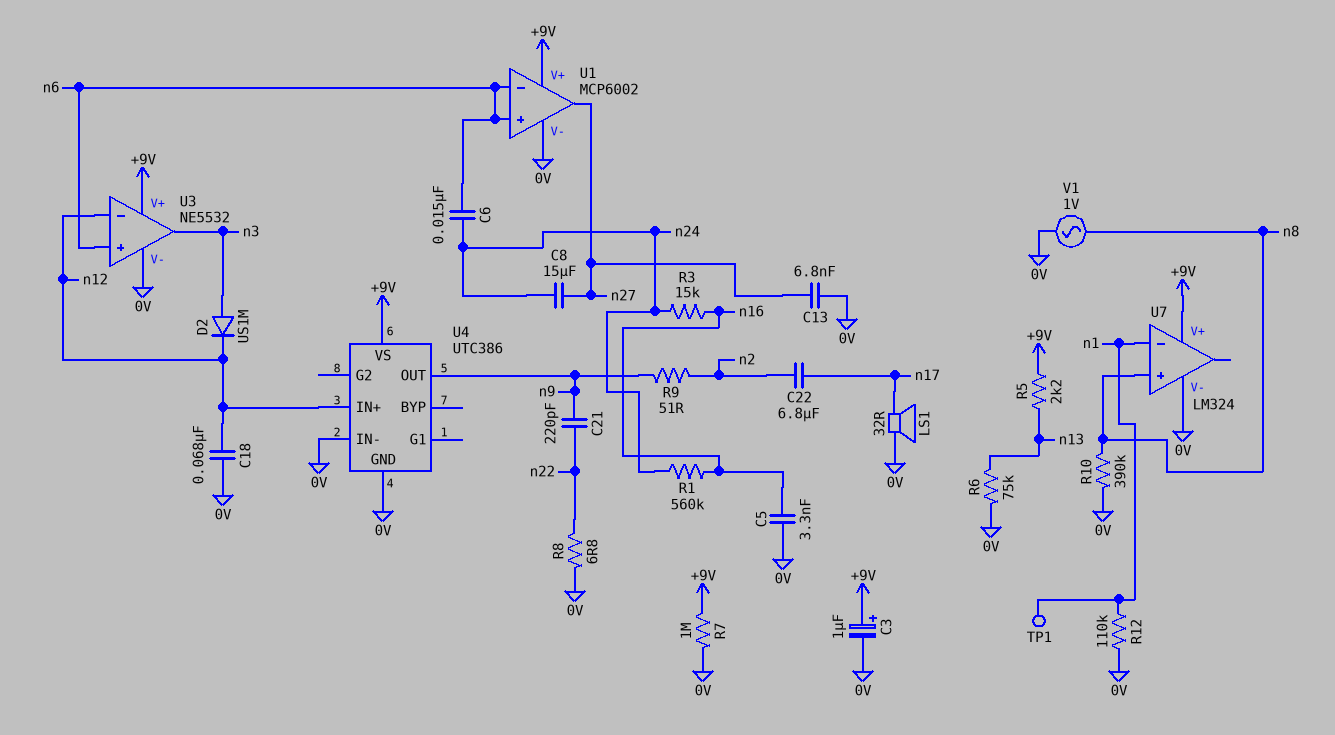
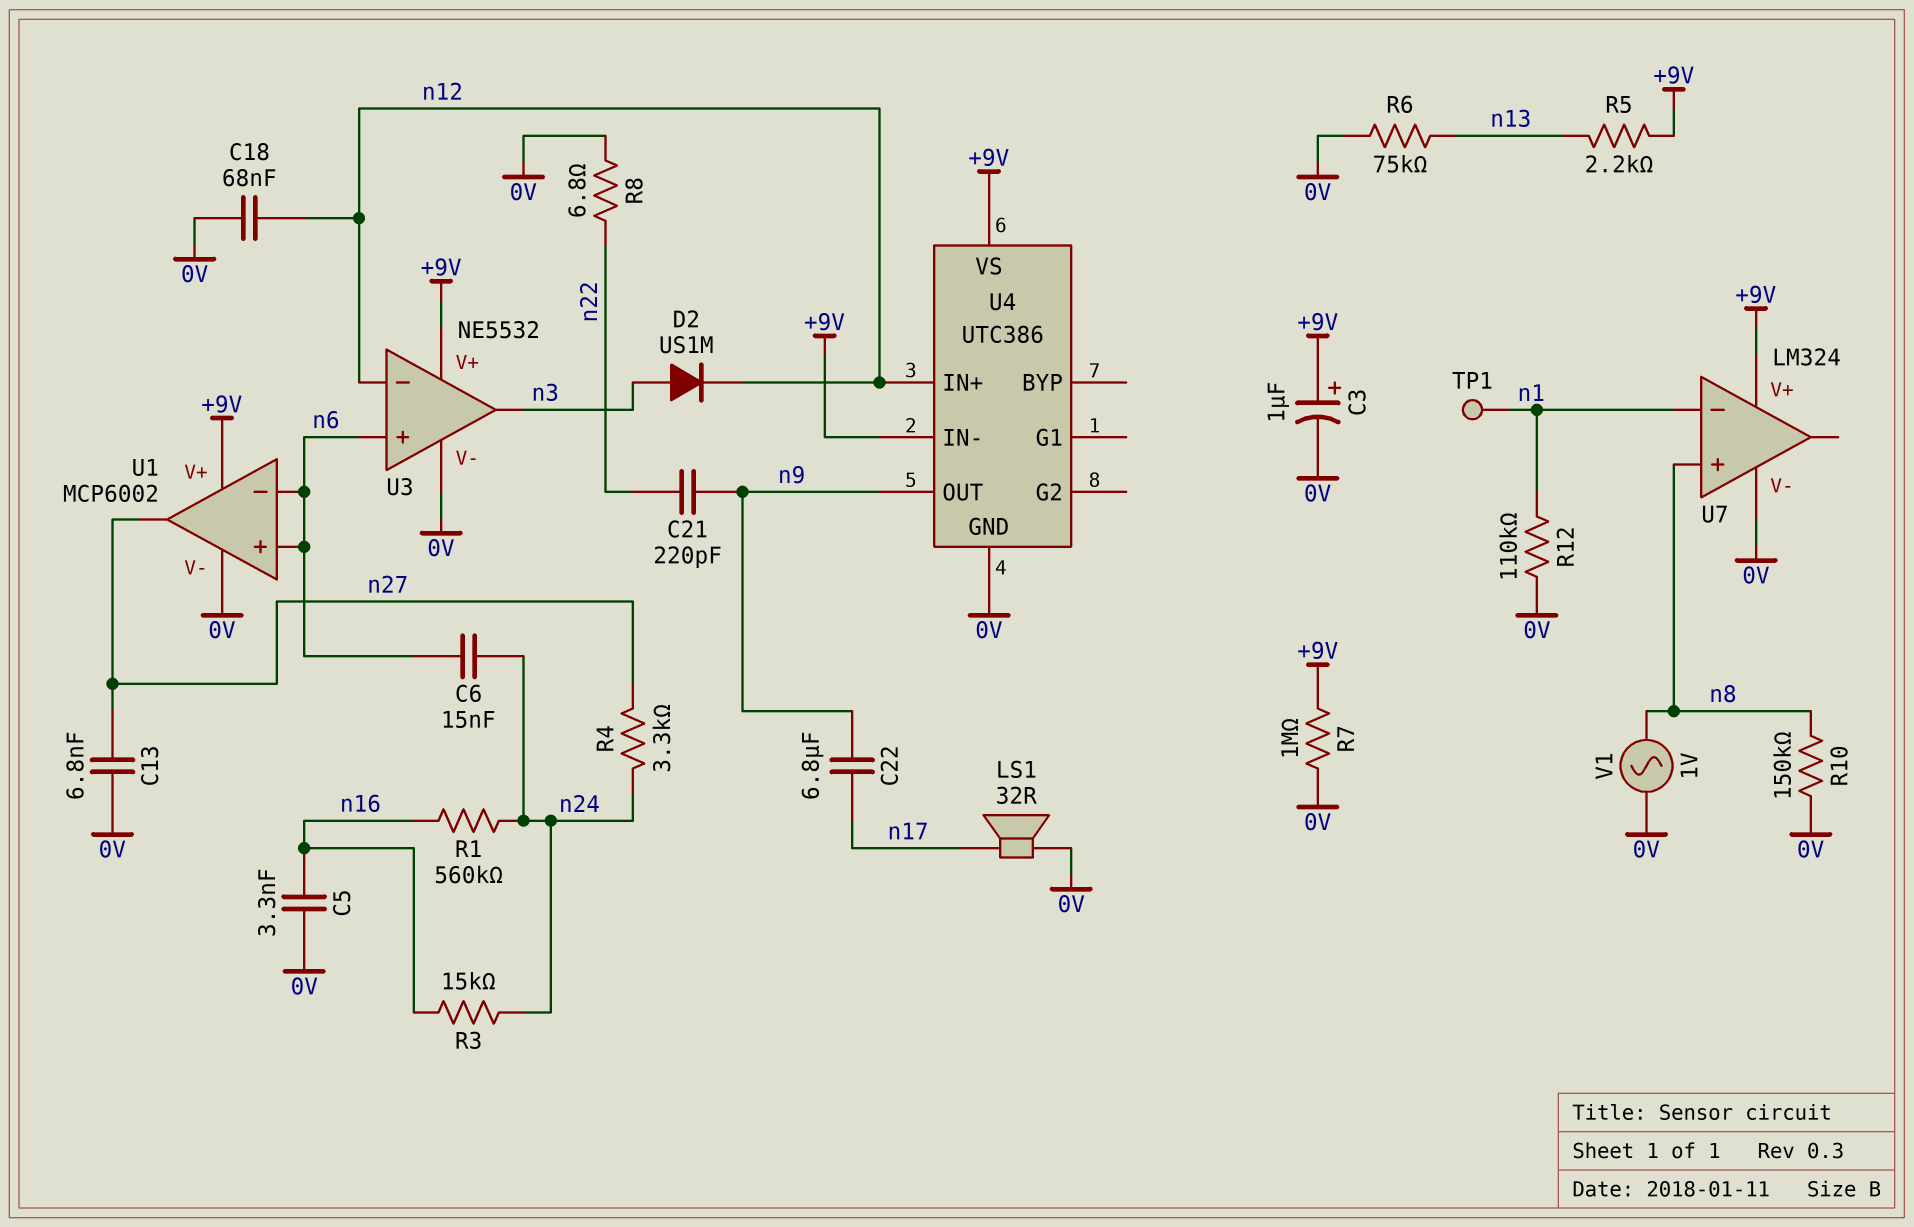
C8: 15uF (n24, n27) -> none
C22: 6.8uF (n2, n17) -> 6.8uF (n9, n17)
R4: none -> 3.3k (n24, n27)
R9: 51 (n2, n9) -> none
R10: 390k (0V, n8) -> 150k (0V, n8)
U4 pin IN-: 0V -> +9V

